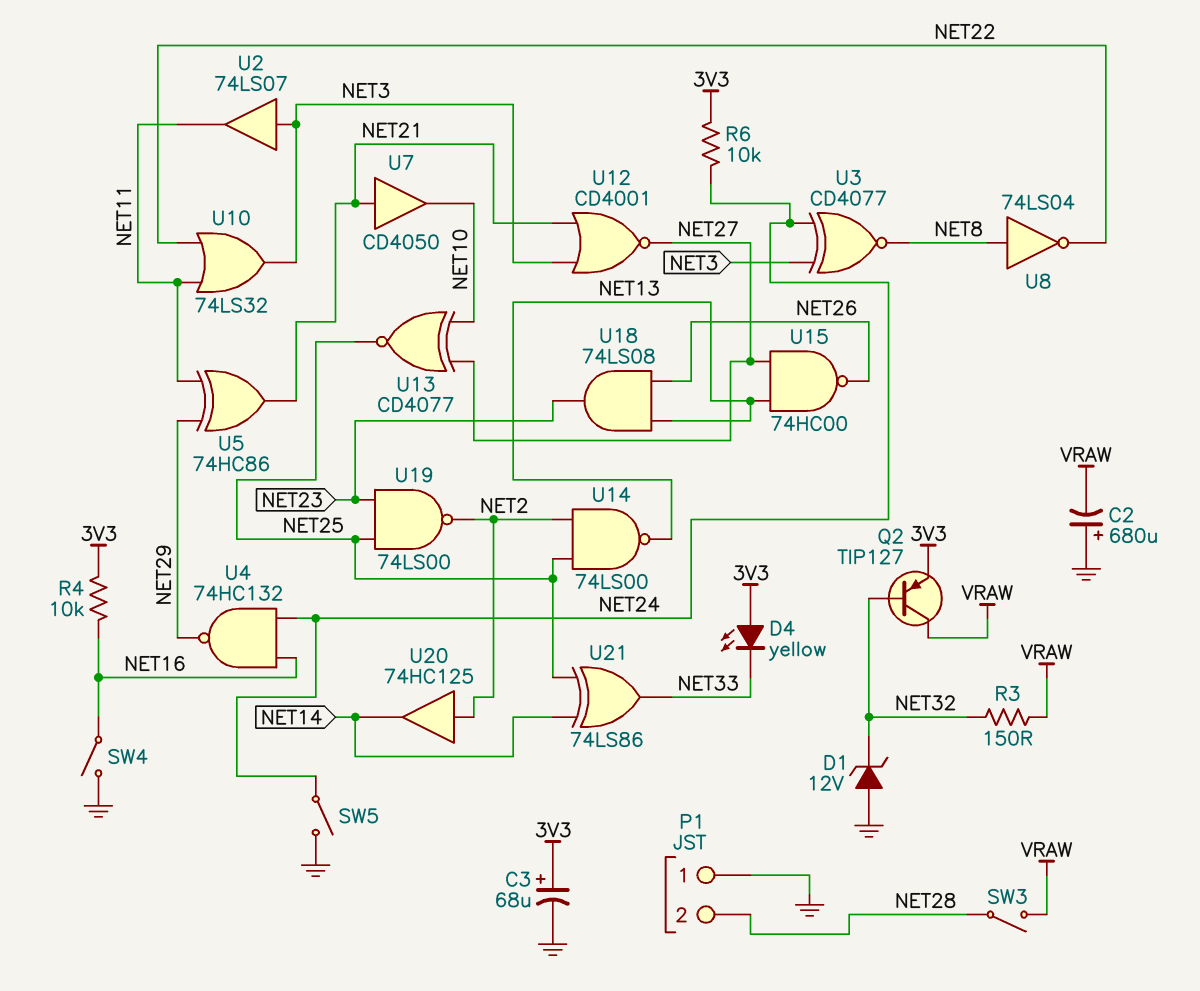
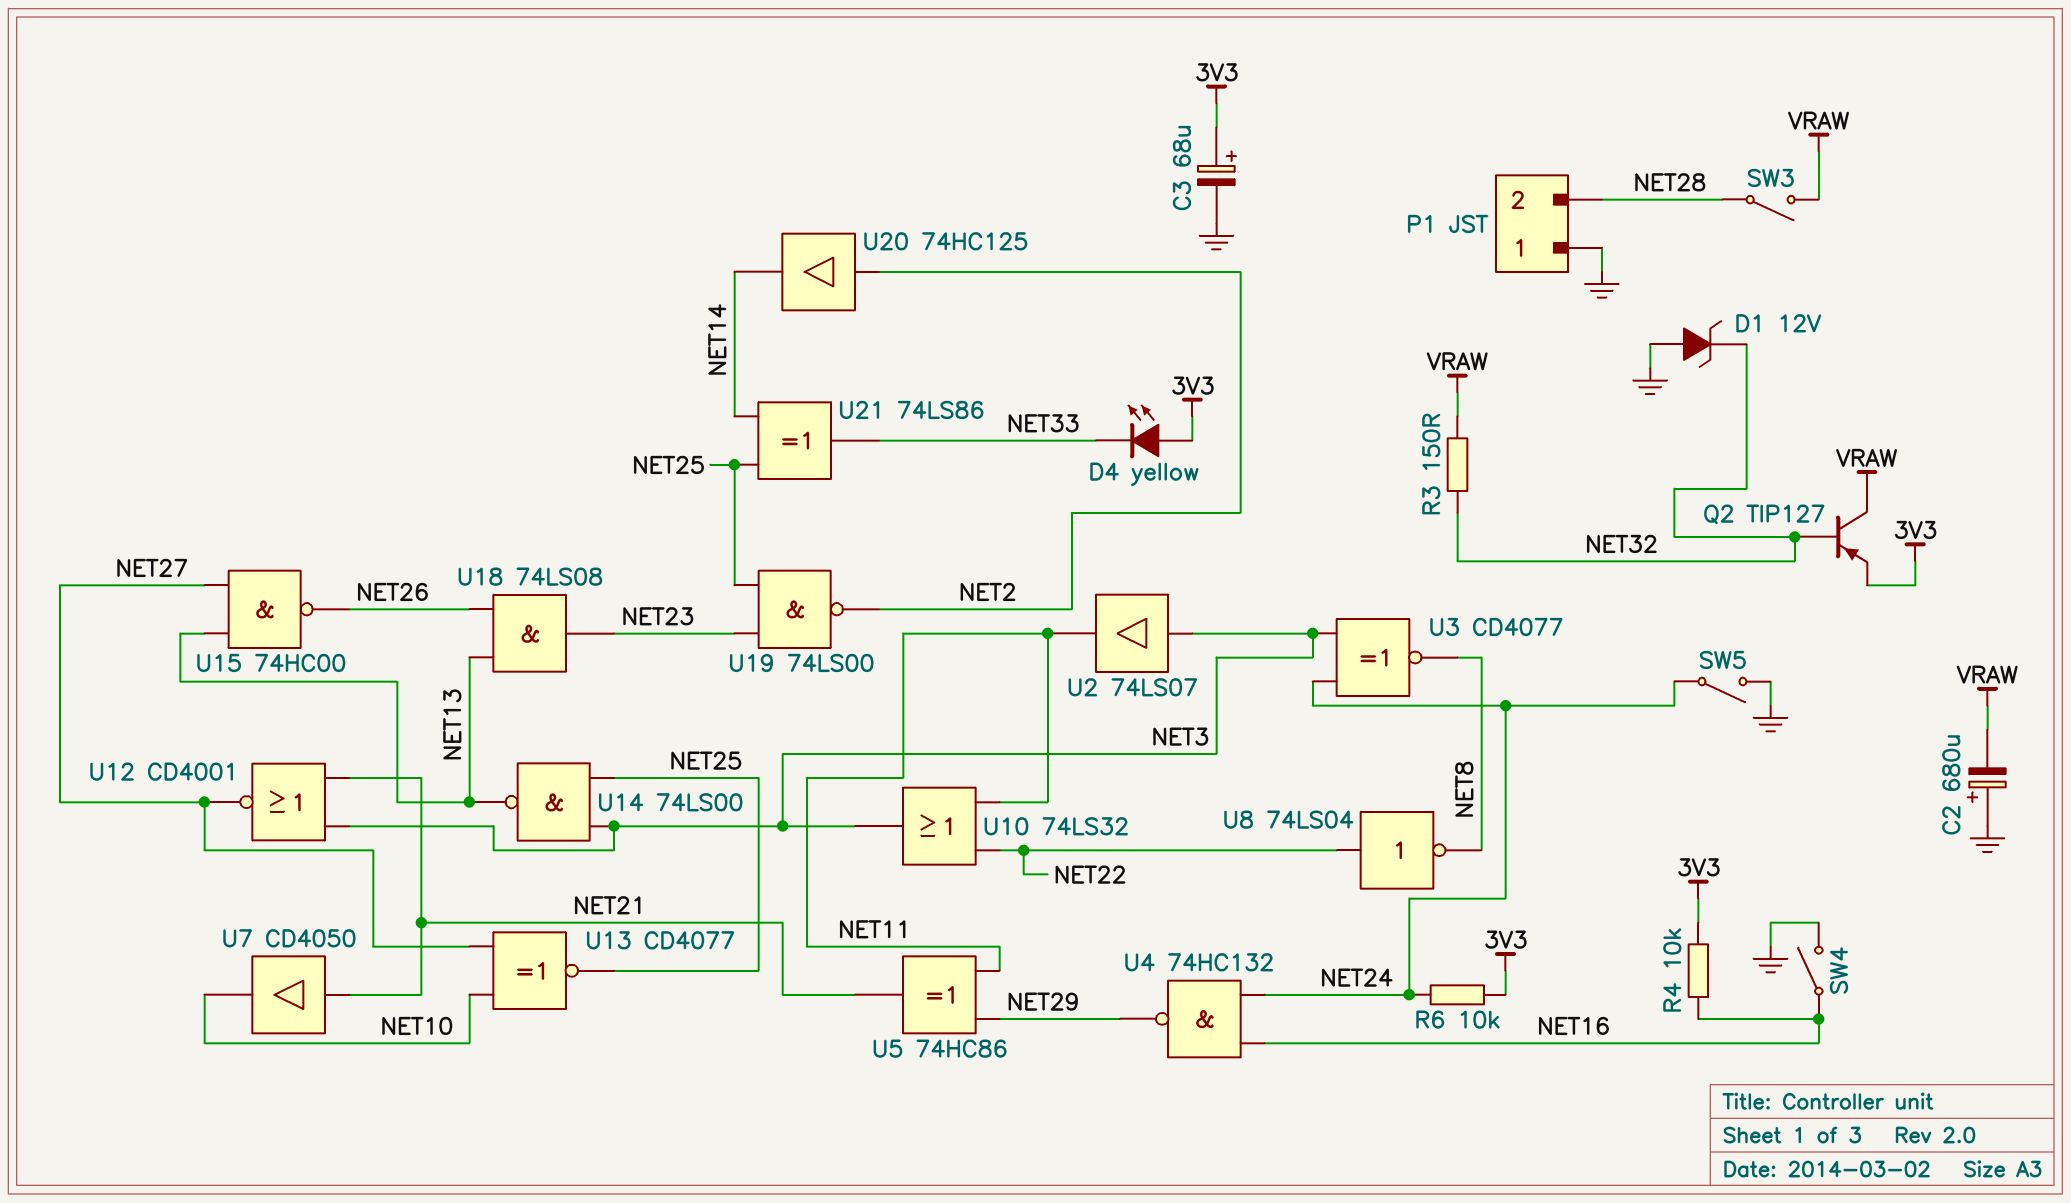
U8: NOT 74LS04 (in NET8, out NET22) -> NOT 74LS04 (in NET22, out NET8)
U14: NAND 74LS00 (in NET2, in NET25, out NET13) -> NAND 74LS00 (in NET3, in NET25, out NET13)

